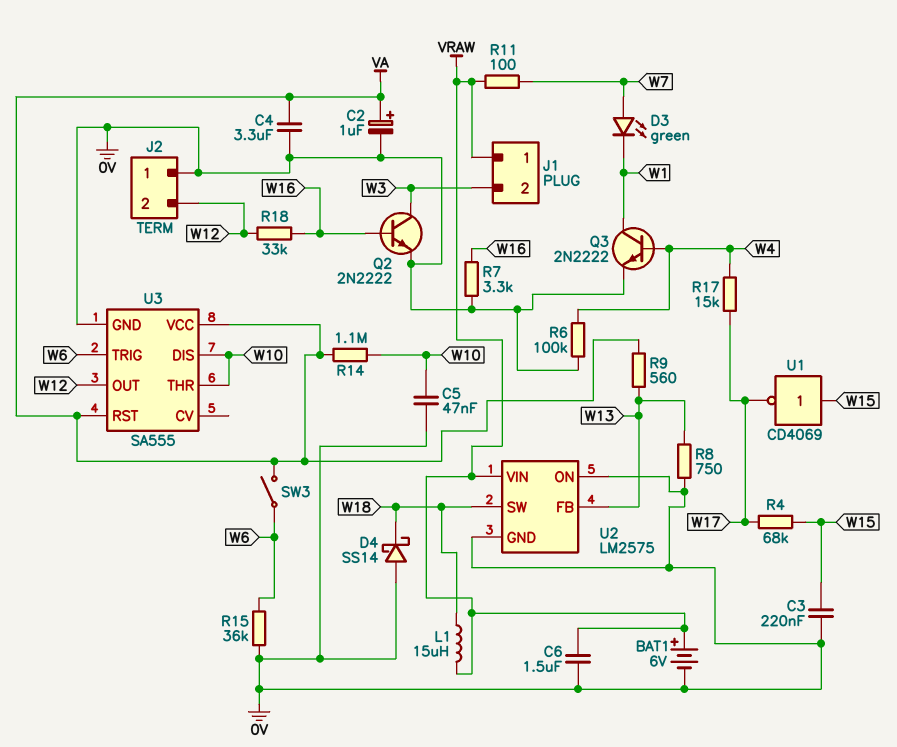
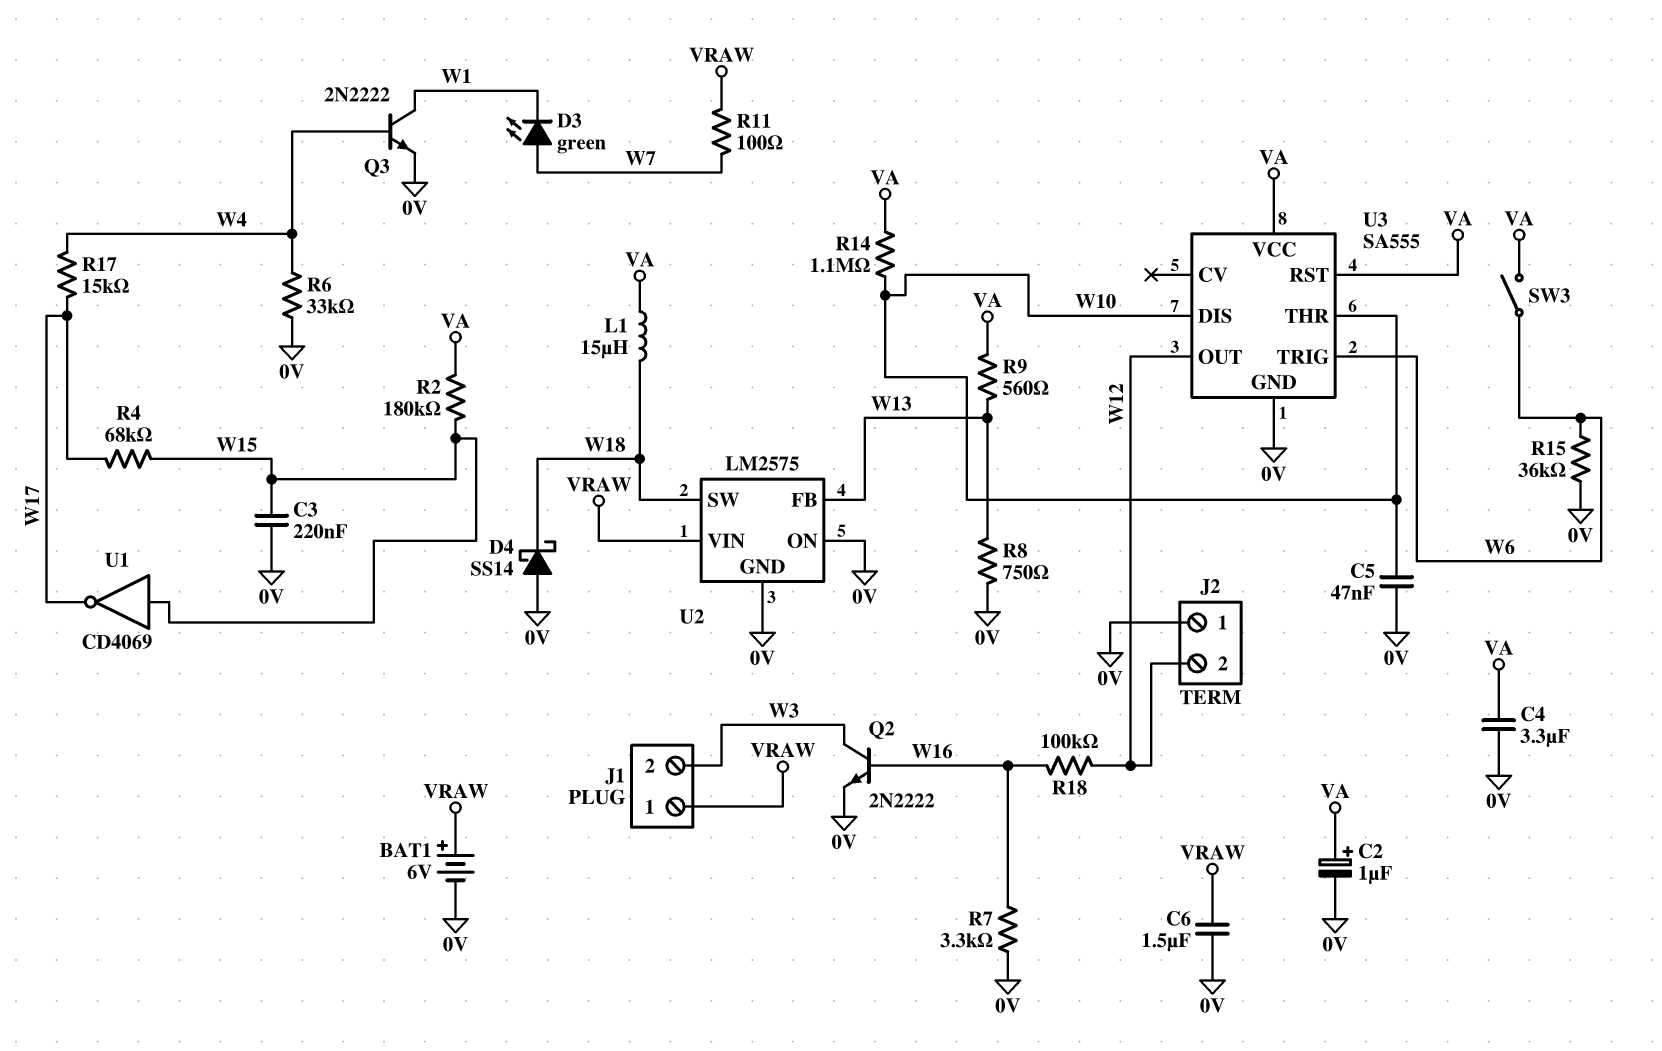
L1: 15uH (VRAW, W18) -> 15uH (VA, W18)
R2: none -> 180k (VA, W15)
R6: 100k (0V, W4) -> 33k (0V, W4)
R18: 33k (W12, W16) -> 100k (W12, W16)

